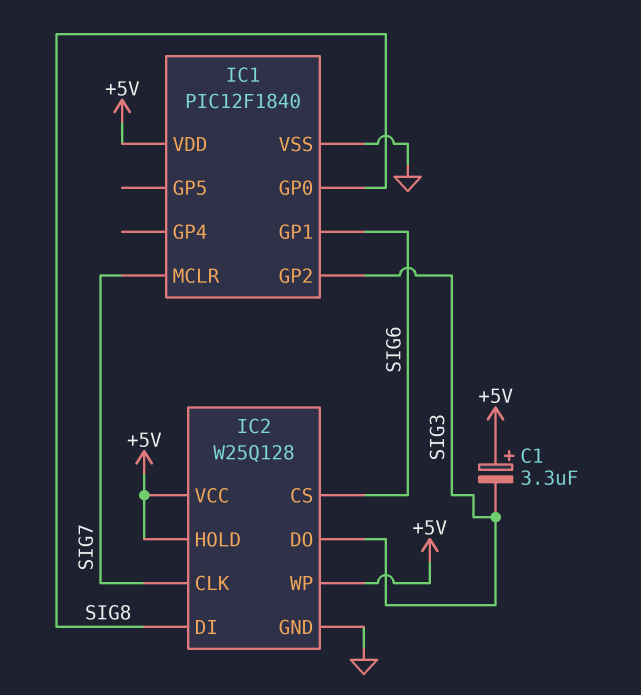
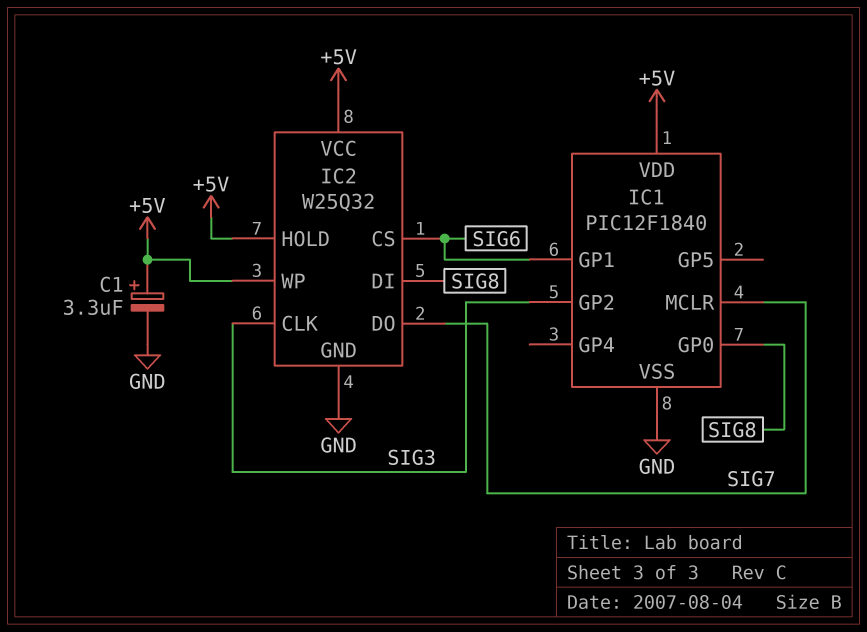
C1: 3.3uF (plus +5V, minus SIG3) -> 3.3uF (plus +5V, minus GND)
IC2: W25Q128 -> W25Q32
IC2 pin CLK: SIG7 -> SIG3
IC2 pin DO: SIG3 -> SIG7

